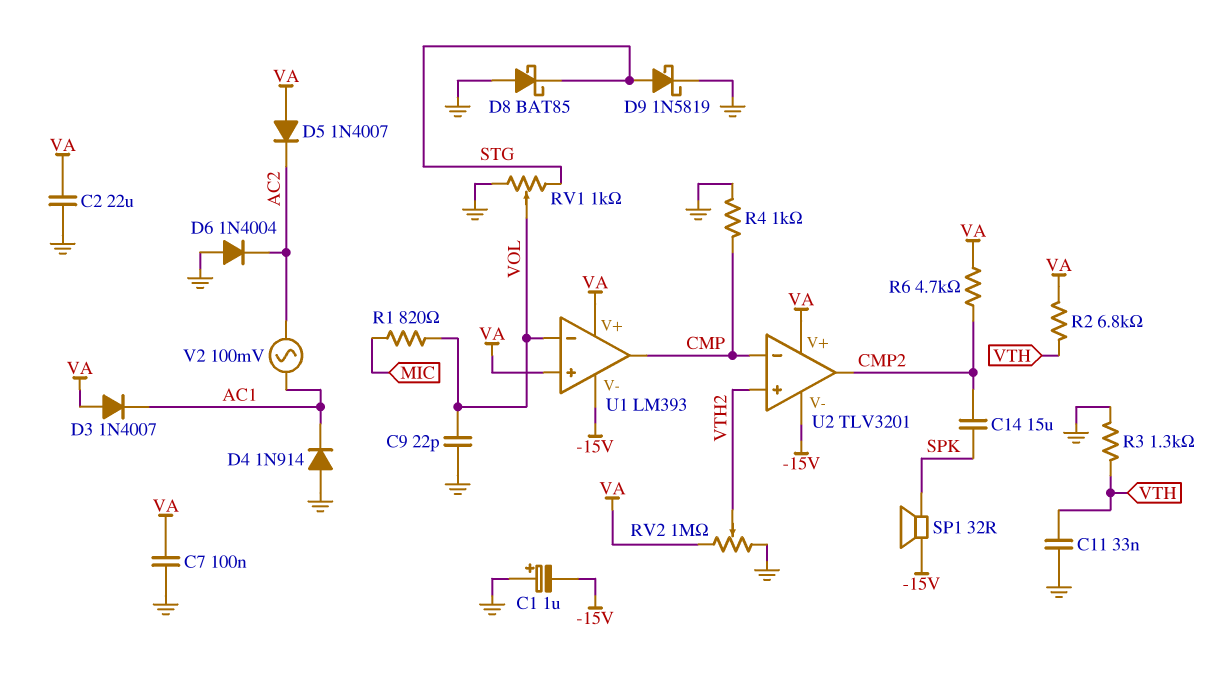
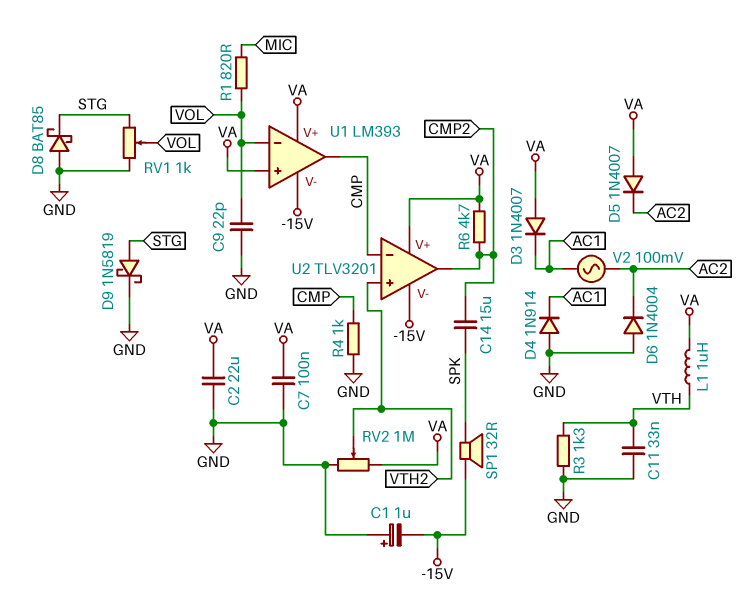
L1: none -> 1uH (VA, VTH)
R2: 6.8k (VA, VTH) -> none

